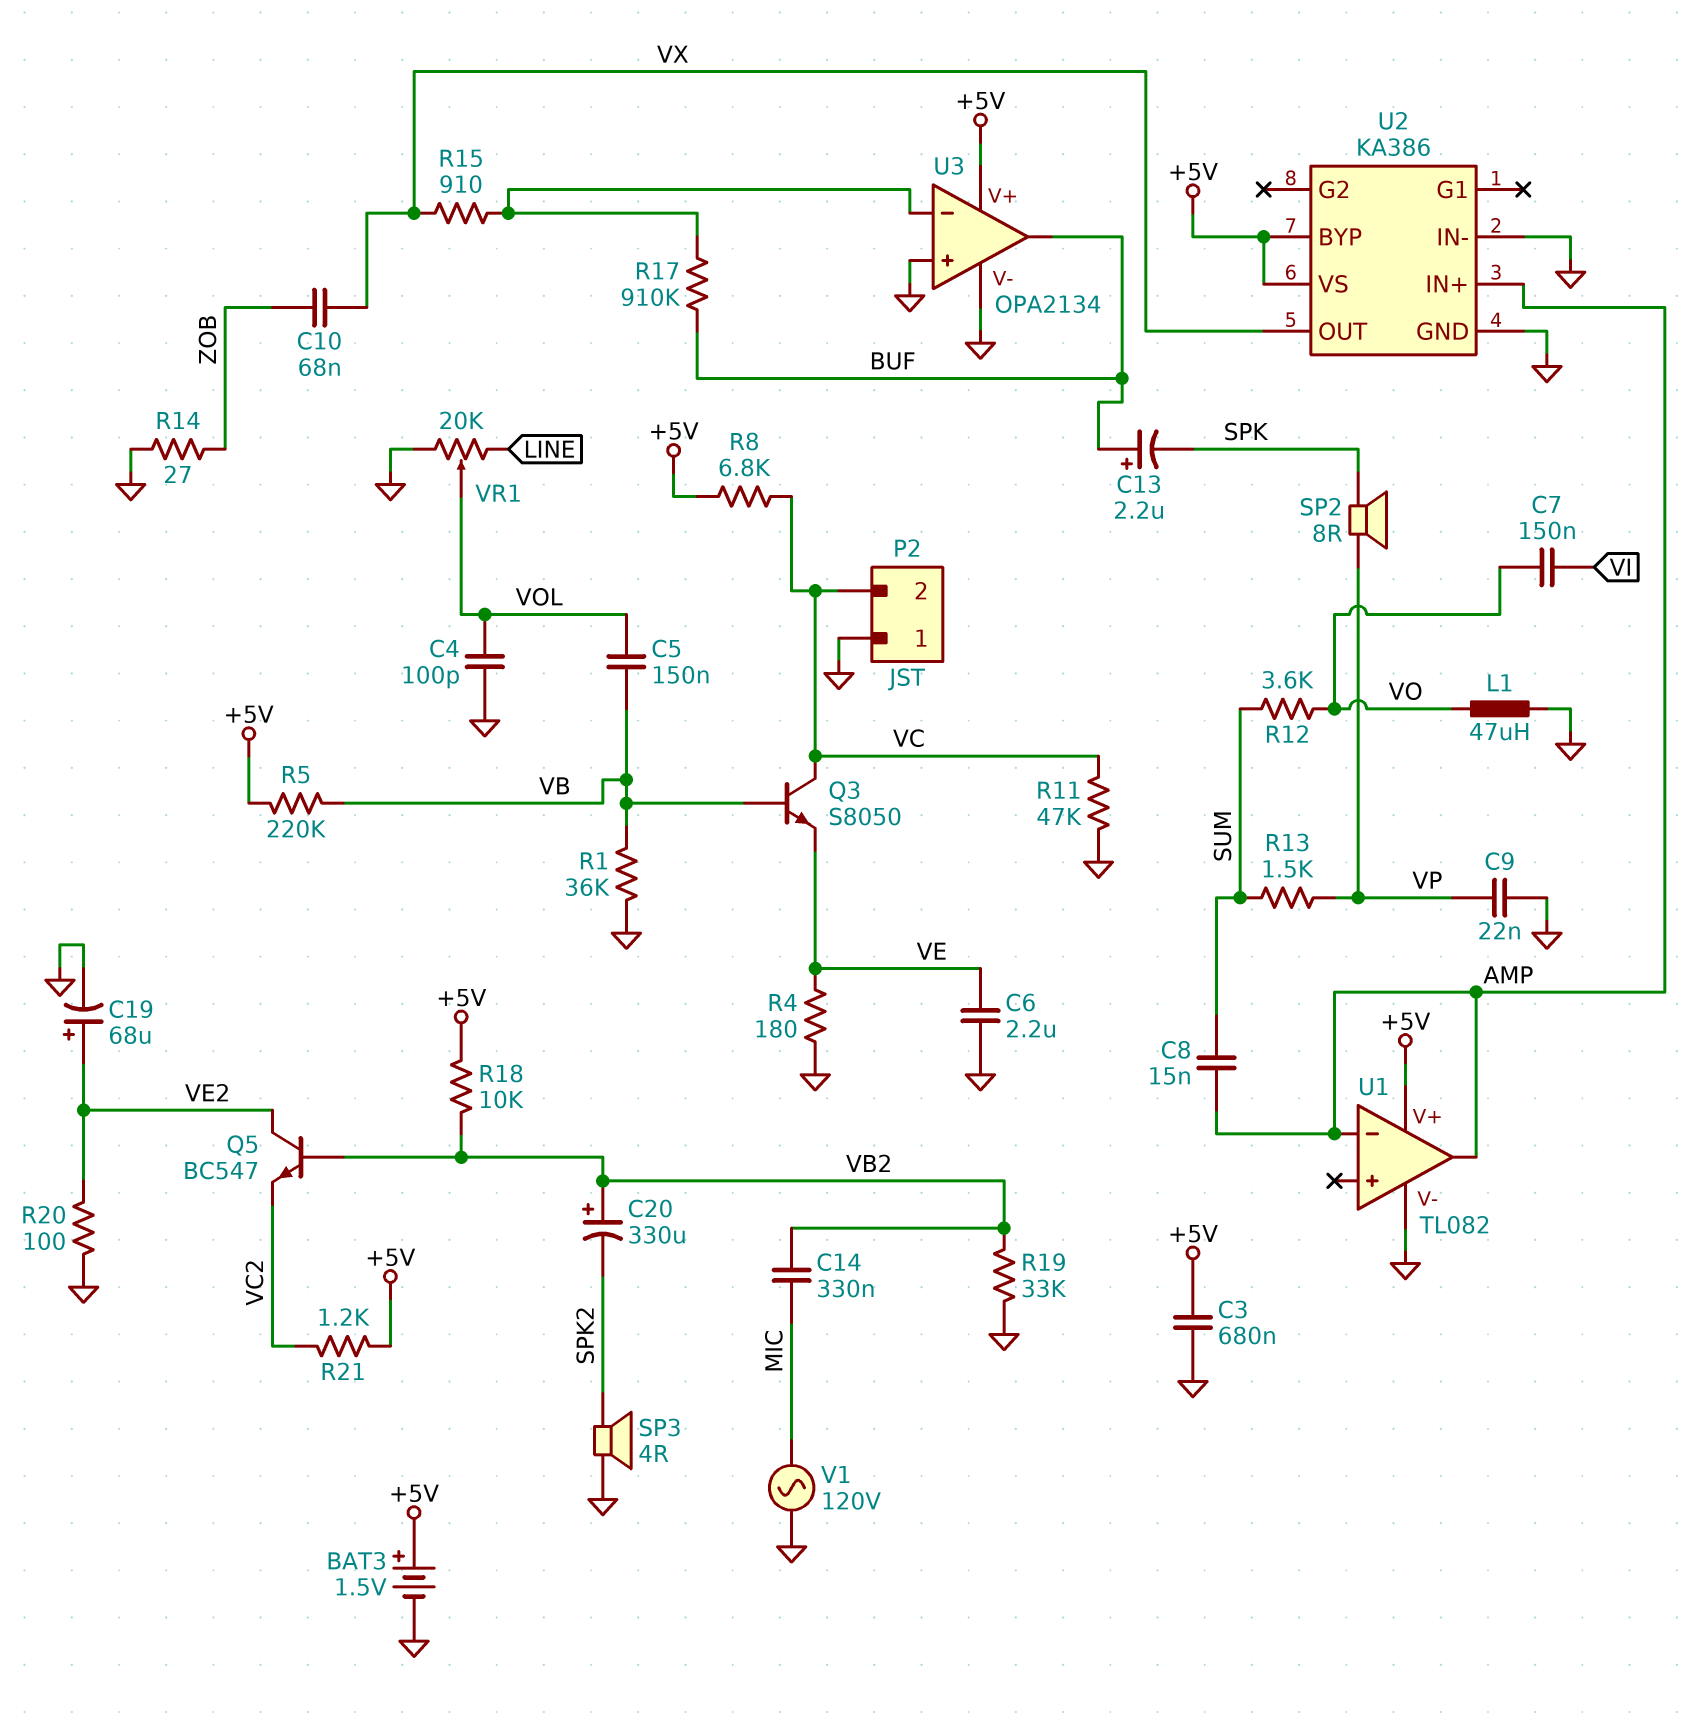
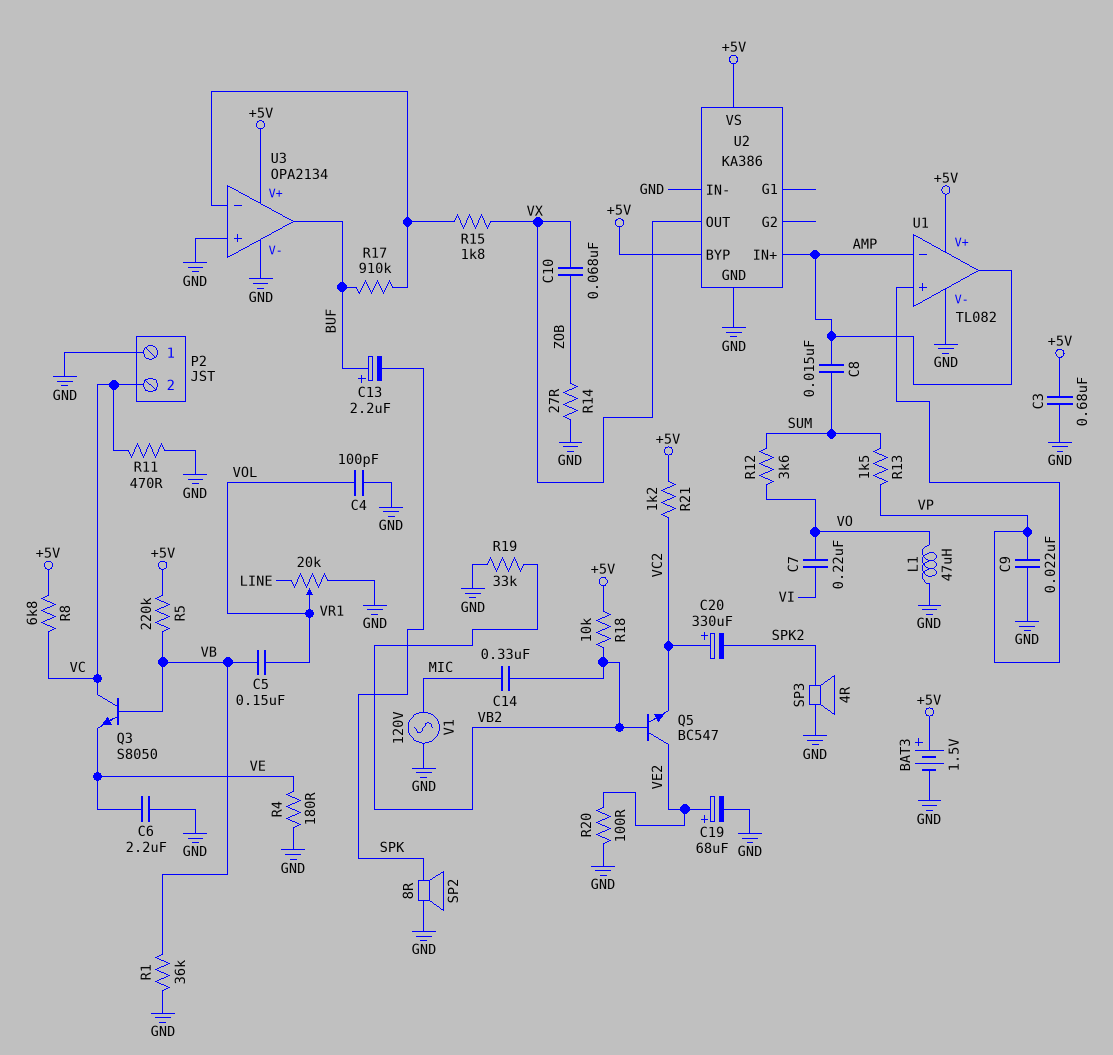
C7: 150nF (VI, VO) -> 220nF (VI, VO)
C20: 330uF (plus VB2, minus SPK2) -> 330uF (plus VC2, minus SPK2)
R11: 47k (GND, VC) -> 470 (GND, VC)
R15: 910 (U3/in-, VX) -> 1.8k (U3/in-, VX)
SP2: speaker 8R (SPK, VP) -> speaker 8R (GND, SPK)
U1 pin in+: none -> VP

